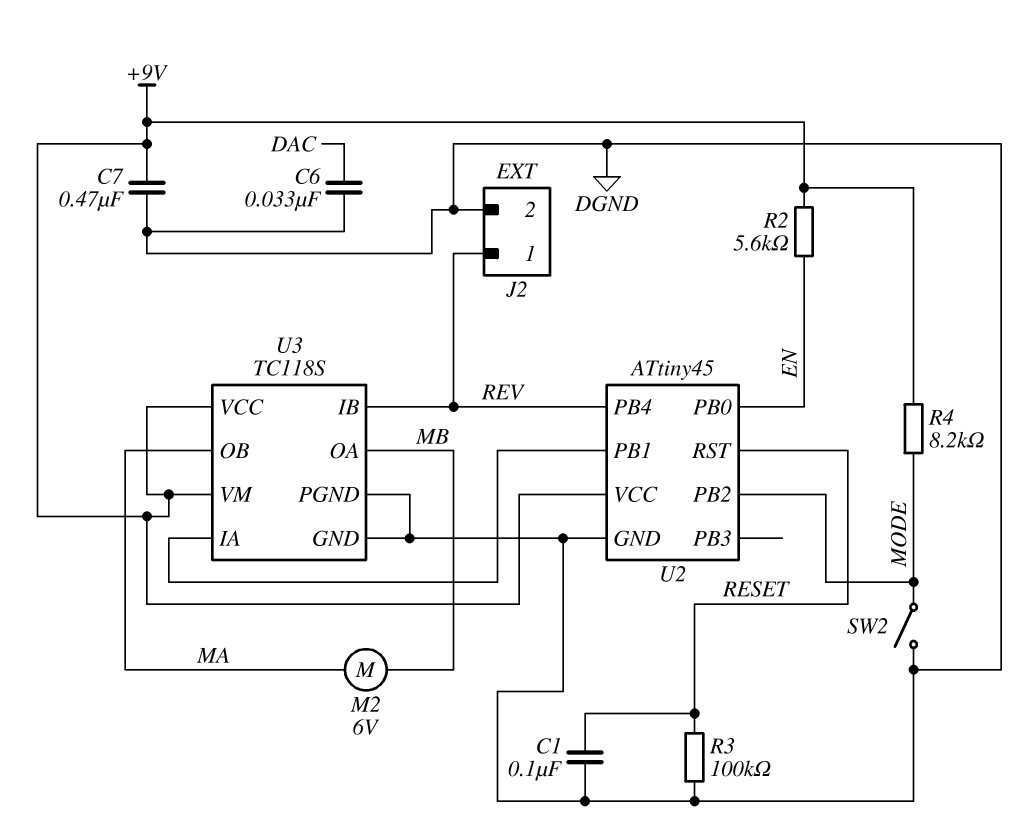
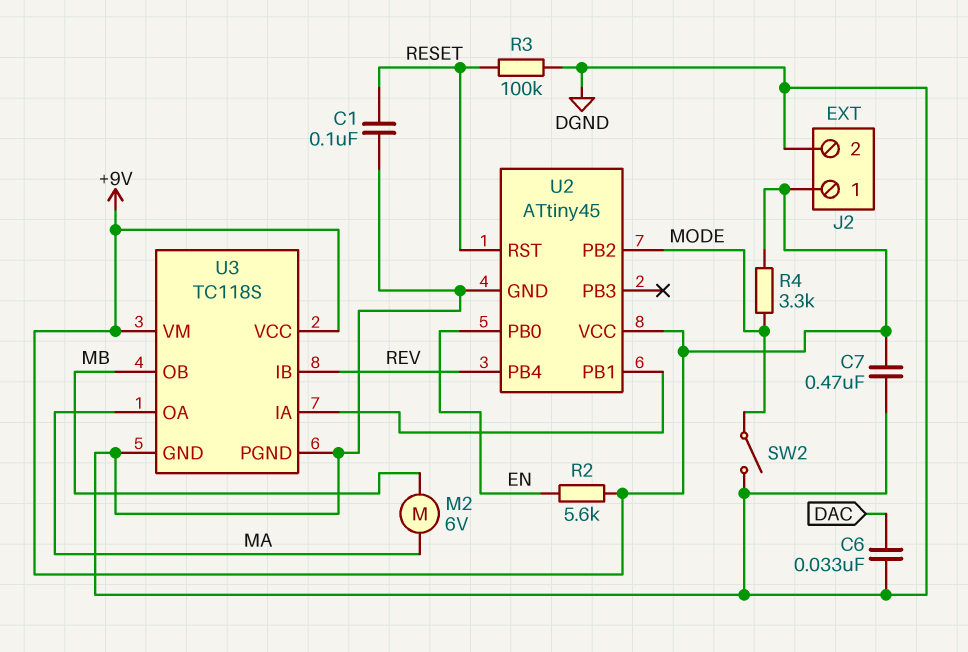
J2 pin 1: REV -> +9V
R4: 8.2k (+9V, MODE) -> 3.3k (+9V, MODE)
U3 pin OA: MB -> MA
U3 pin OB: MA -> MB

